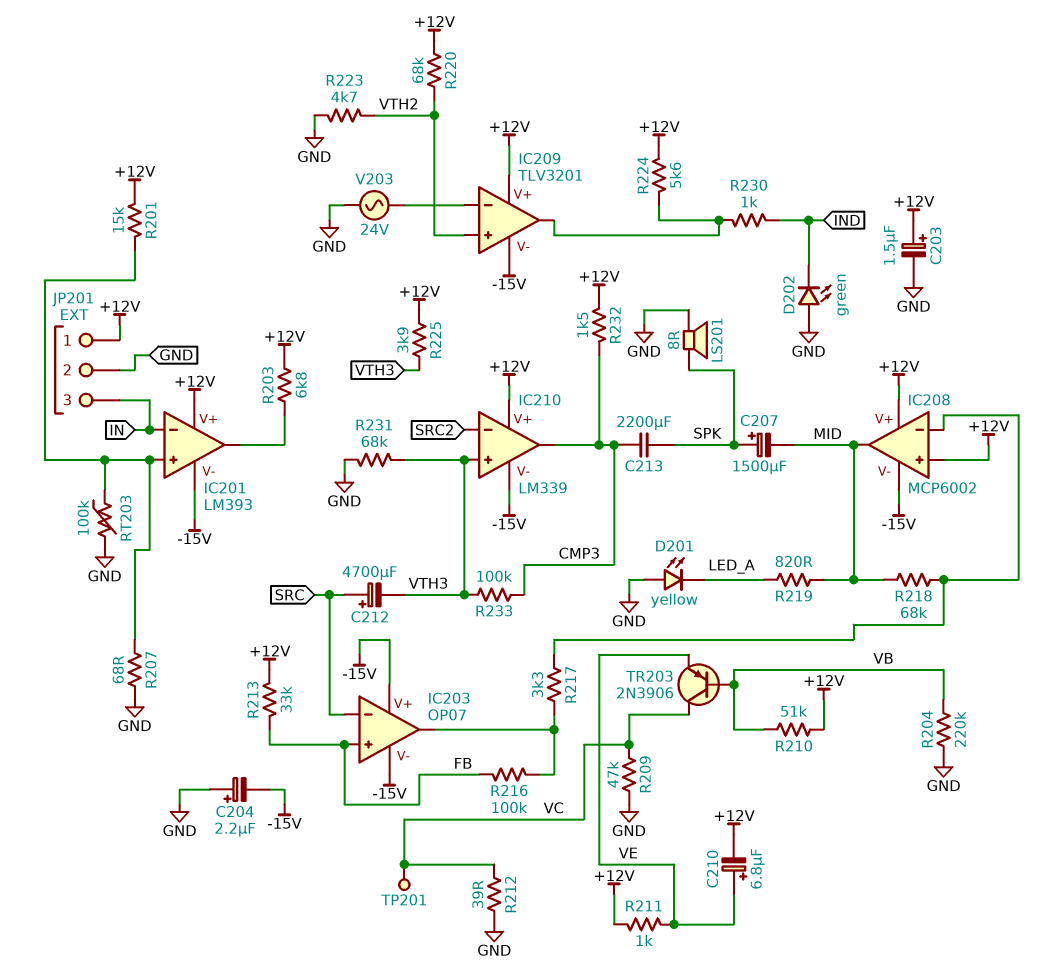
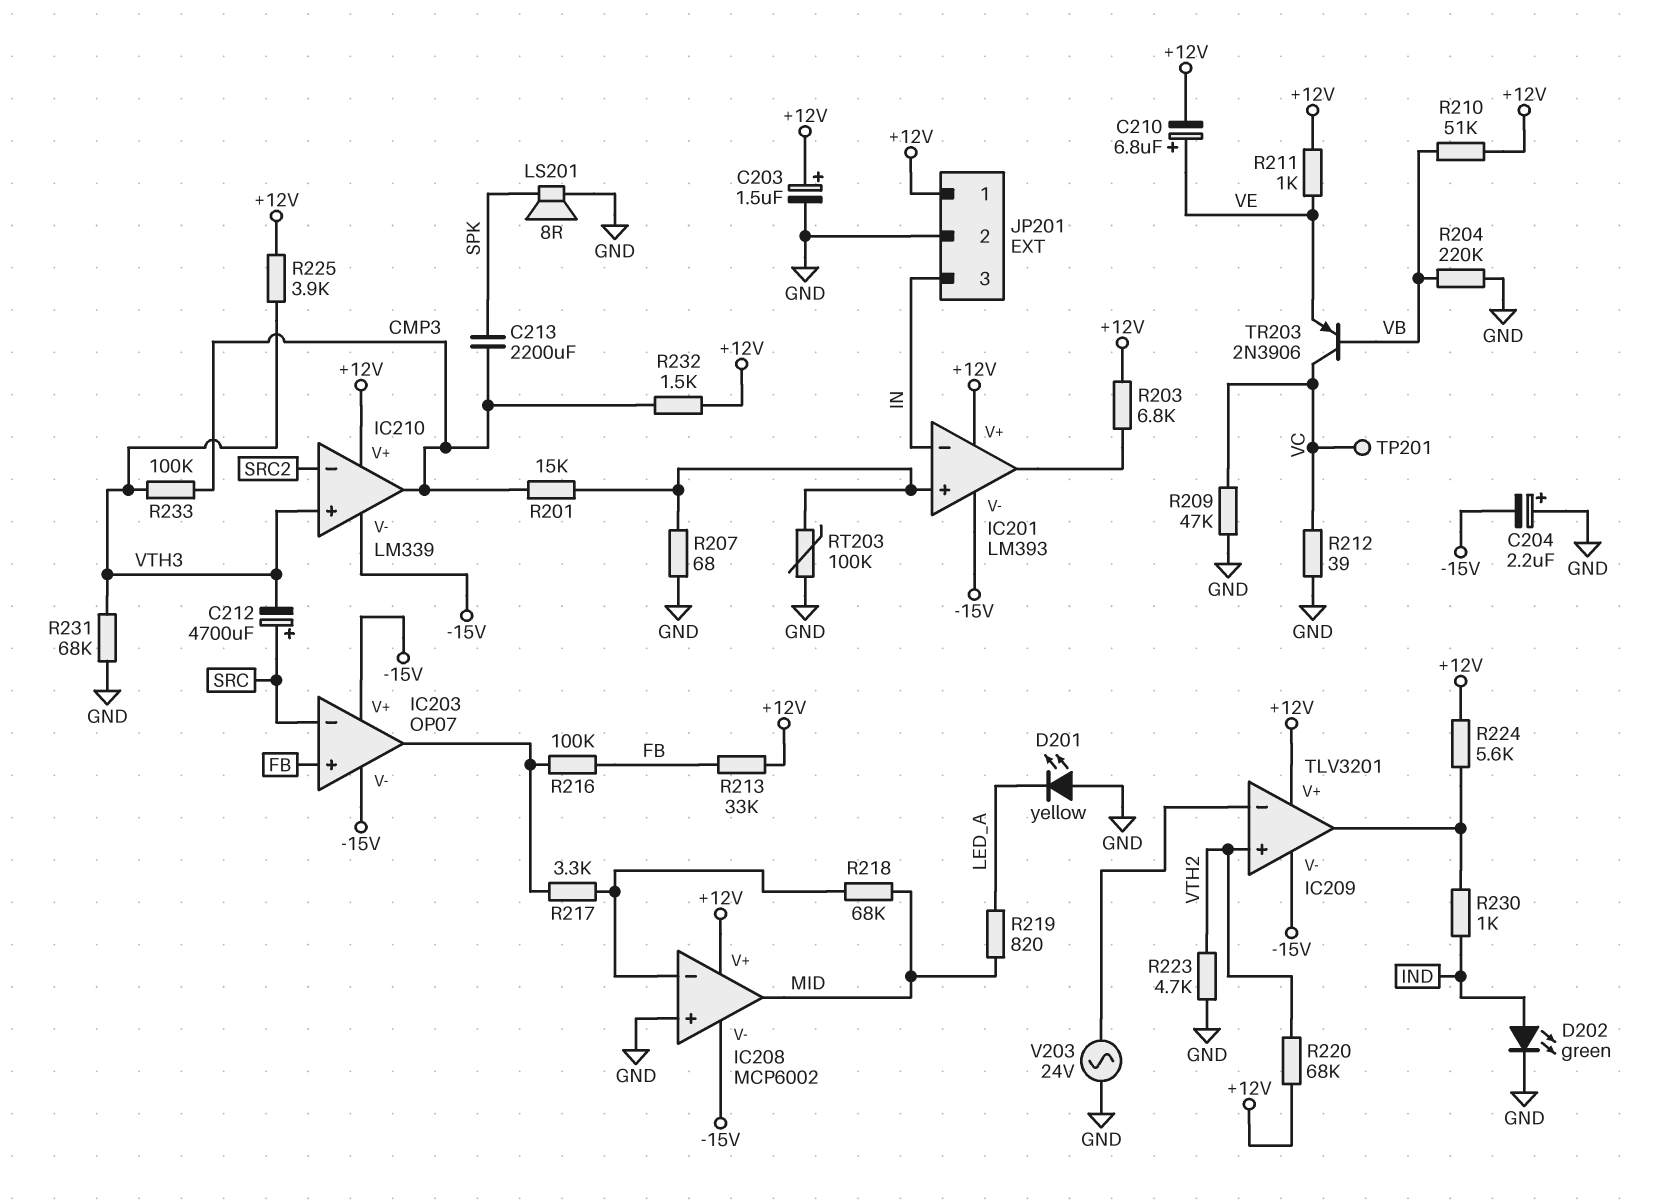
C207: 1500uF (plus SPK, minus MID) -> none
D202: LED green (A GND, K IND) -> LED green (A IND, K GND)
IC208 pin in+: +12V -> GND
R201: 15k (+12V, IC201/in+) -> 15k (CMP3, IC201/in+)

